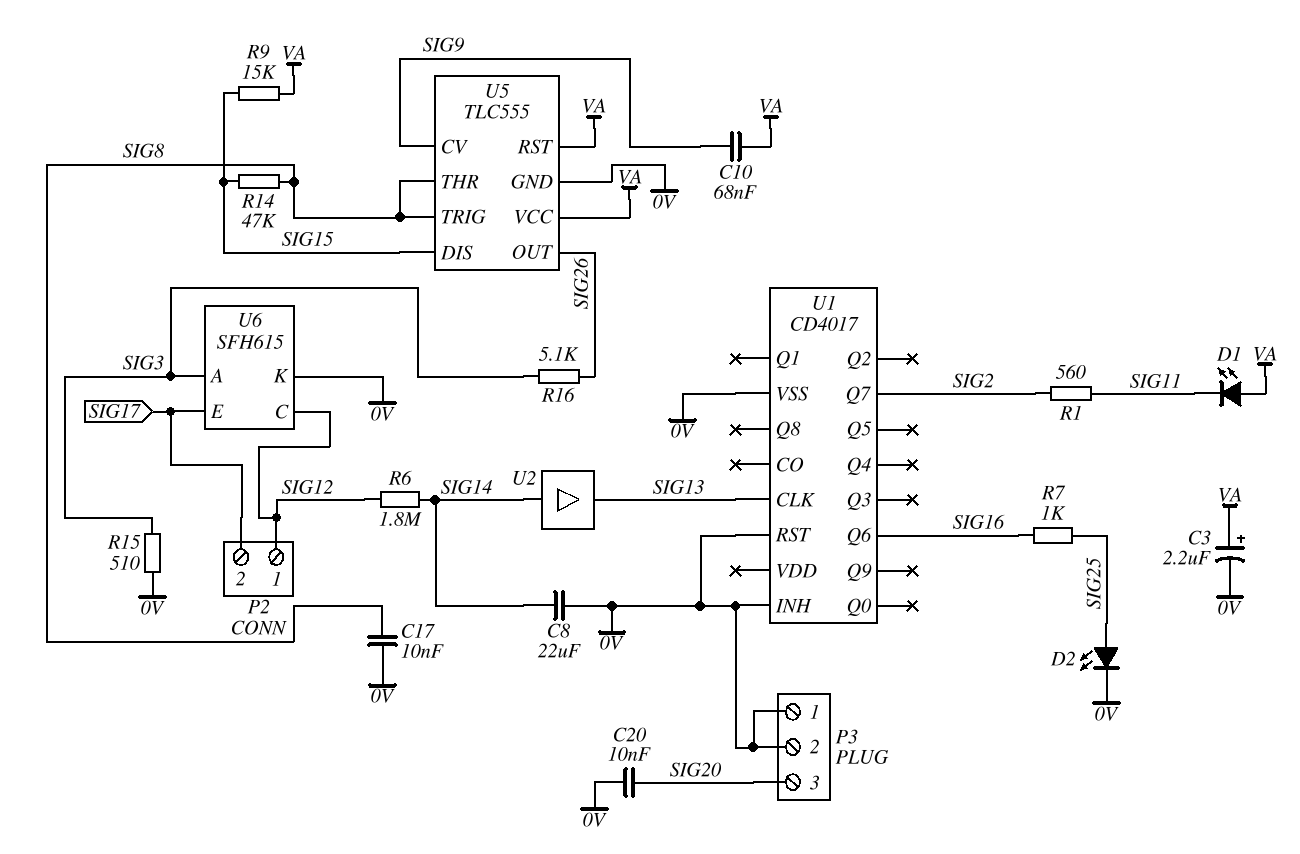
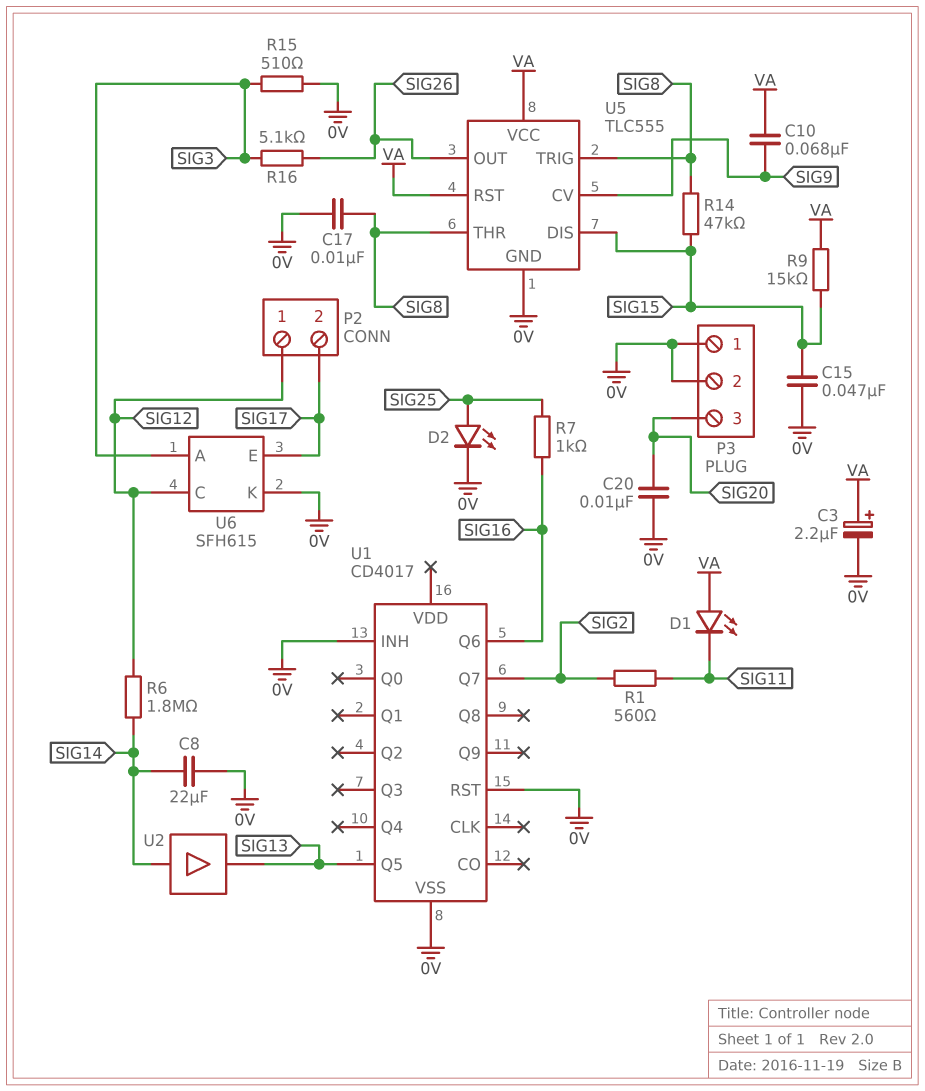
C15: none -> 47nF (0V, SIG15)
U1 pin CLK: SIG13 -> none
U1 pin Q5: none -> SIG13

